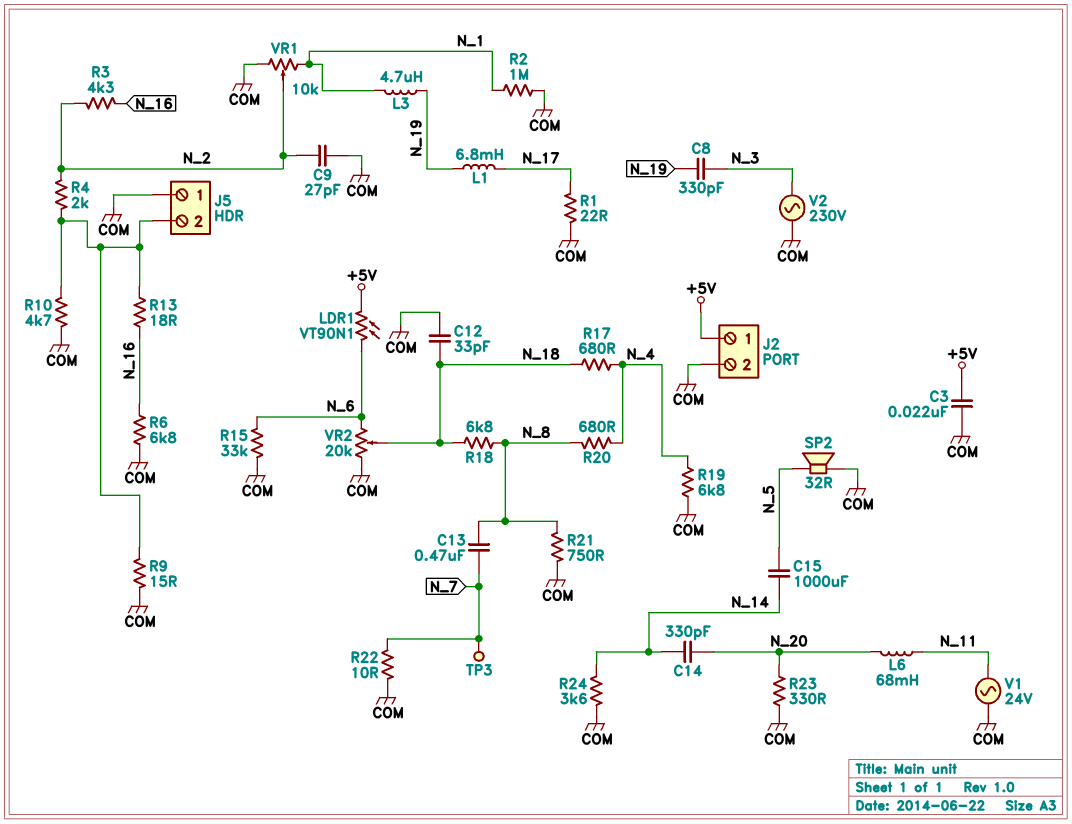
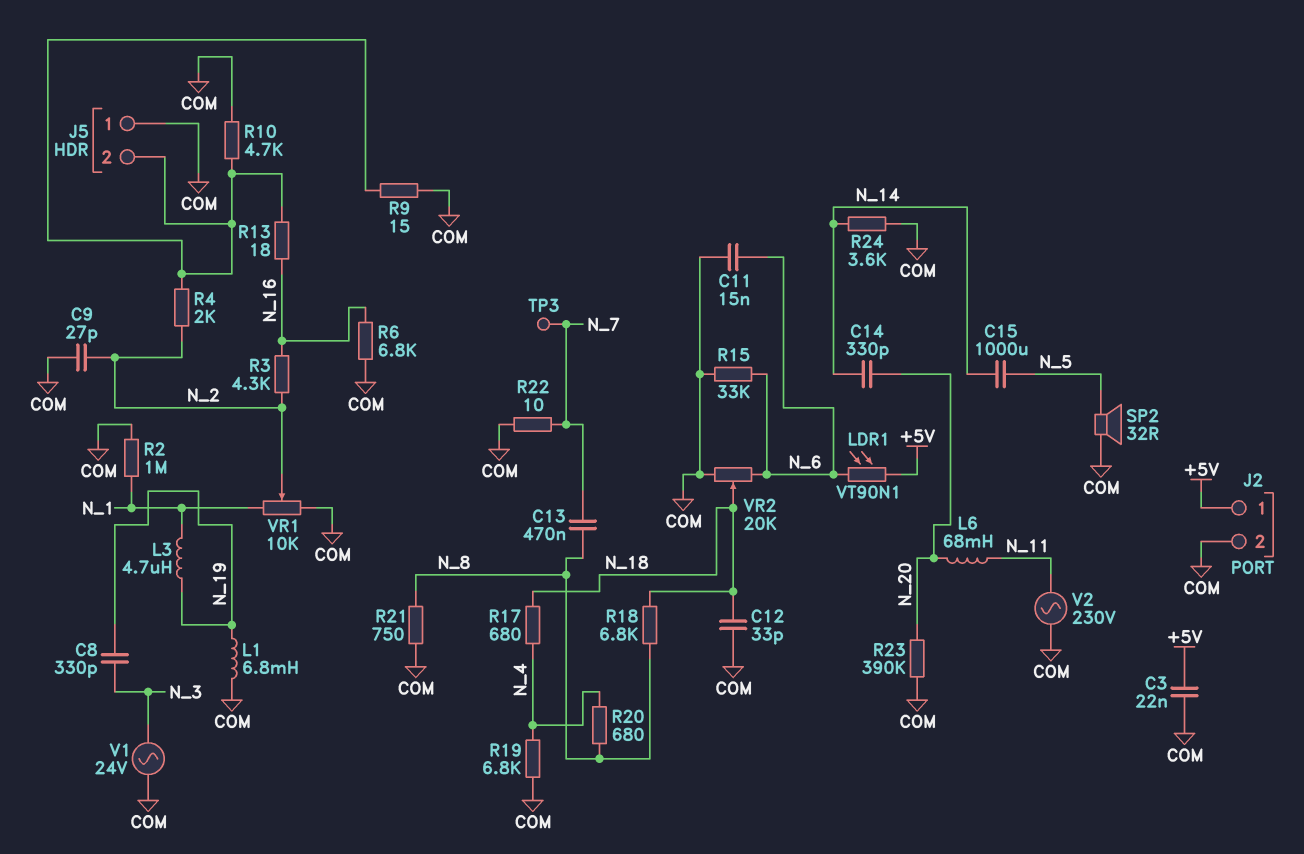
C11: none -> 15nF (COM, N_6)
L1: 6.8mH (N_17, N_19) -> 6.8mH (COM, N_19)
R1: 22 (COM, N_17) -> none
R23: 330 (COM, N_20) -> 390k (COM, N_20)
V1: AC 24V (COM, N_11) -> AC 24V (COM, N_3)
V2: AC 230V (COM, N_3) -> AC 230V (COM, N_11)

